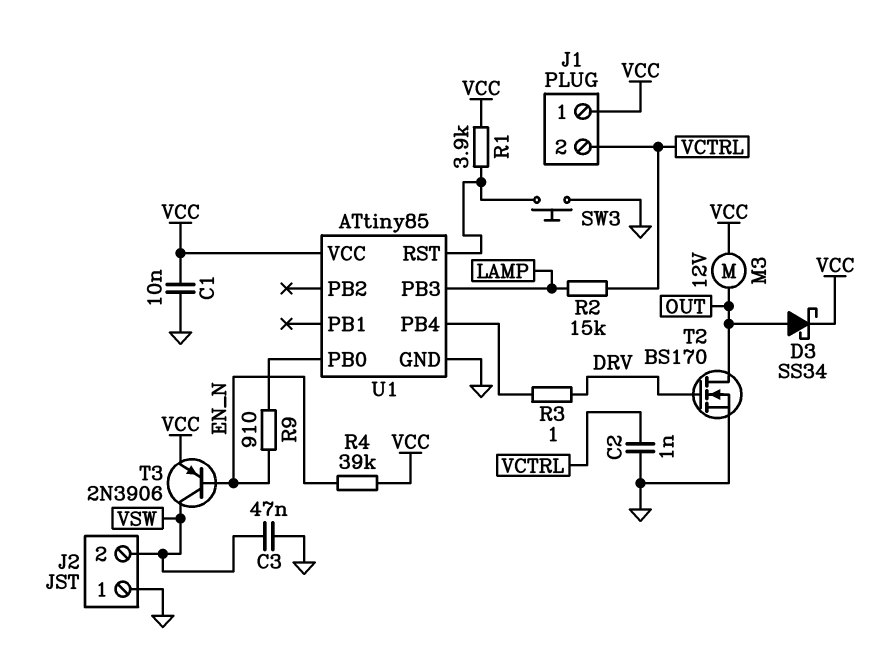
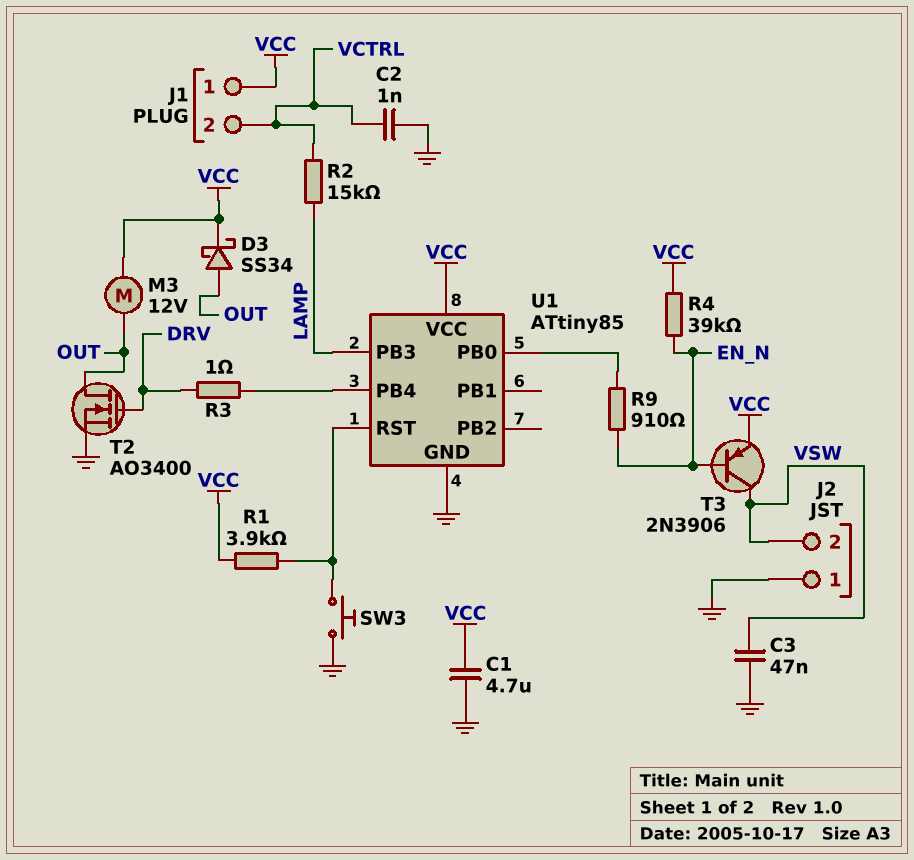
C1: 10nF (GND, VCC) -> 4.7uF (GND, VCC)
T2: NMOS BS170 (G DRV, D OUT, S GND) -> NMOS AO3400 (G DRV, D OUT, S GND)

